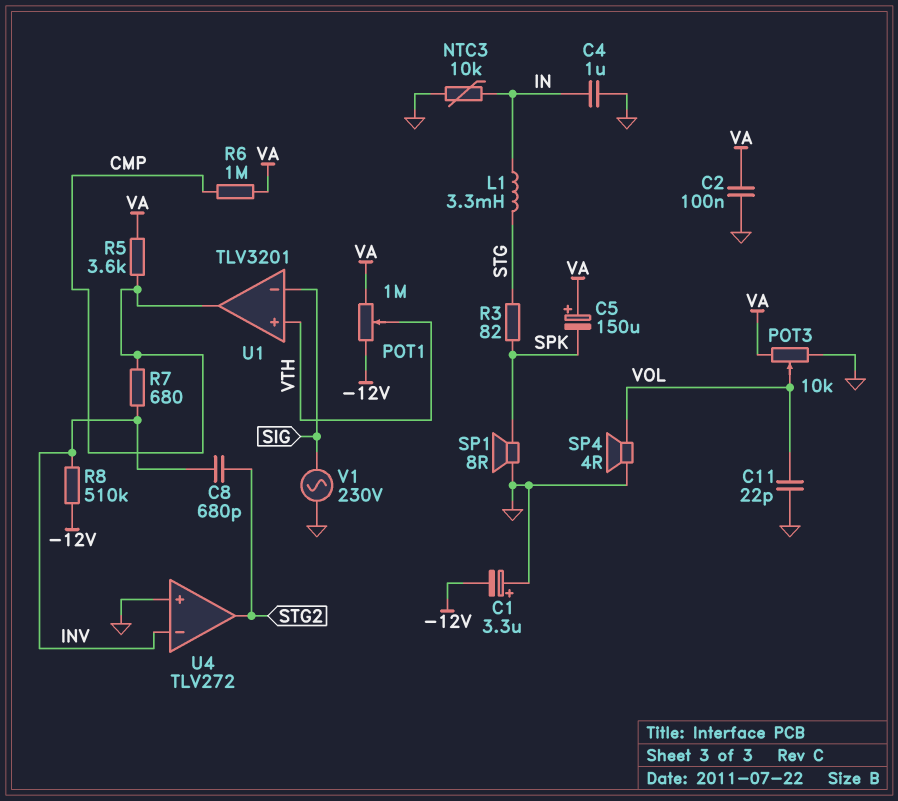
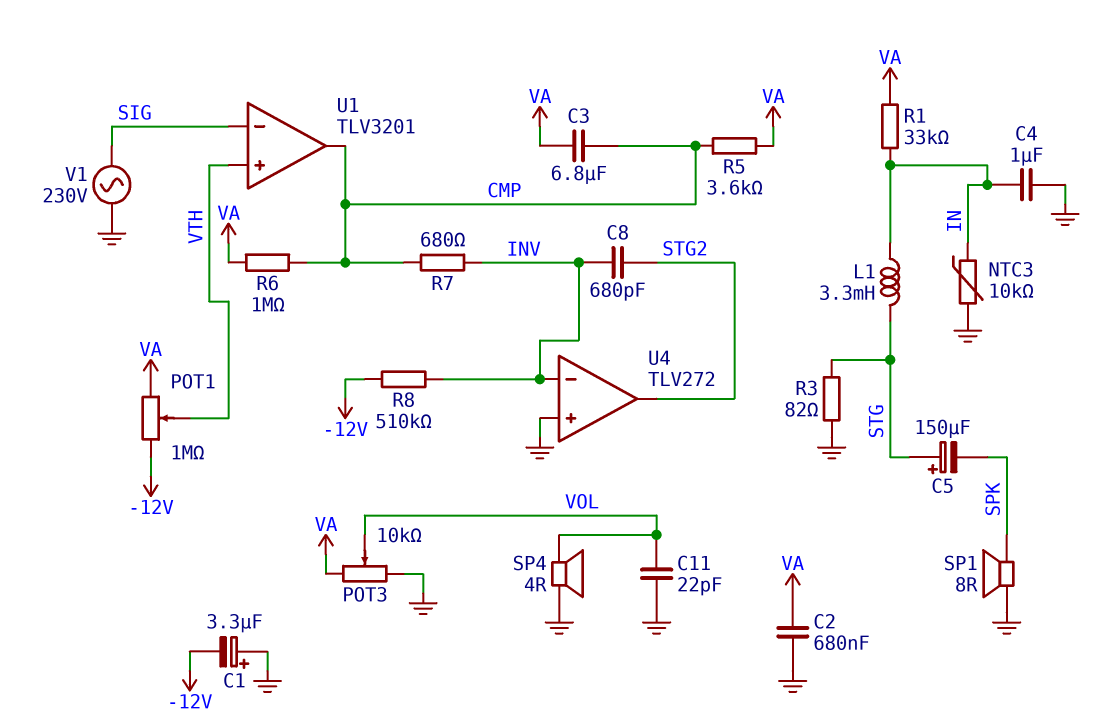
C2: 100nF (GND, VA) -> 680nF (GND, VA)
C3: none -> 6.8uF (CMP, VA)
C5: 150uF (plus VA, minus SPK) -> 150uF (plus STG, minus SPK)
R1: none -> 33k (IN, VA)
R3: 82 (SPK, STG) -> 82 (GND, STG)

